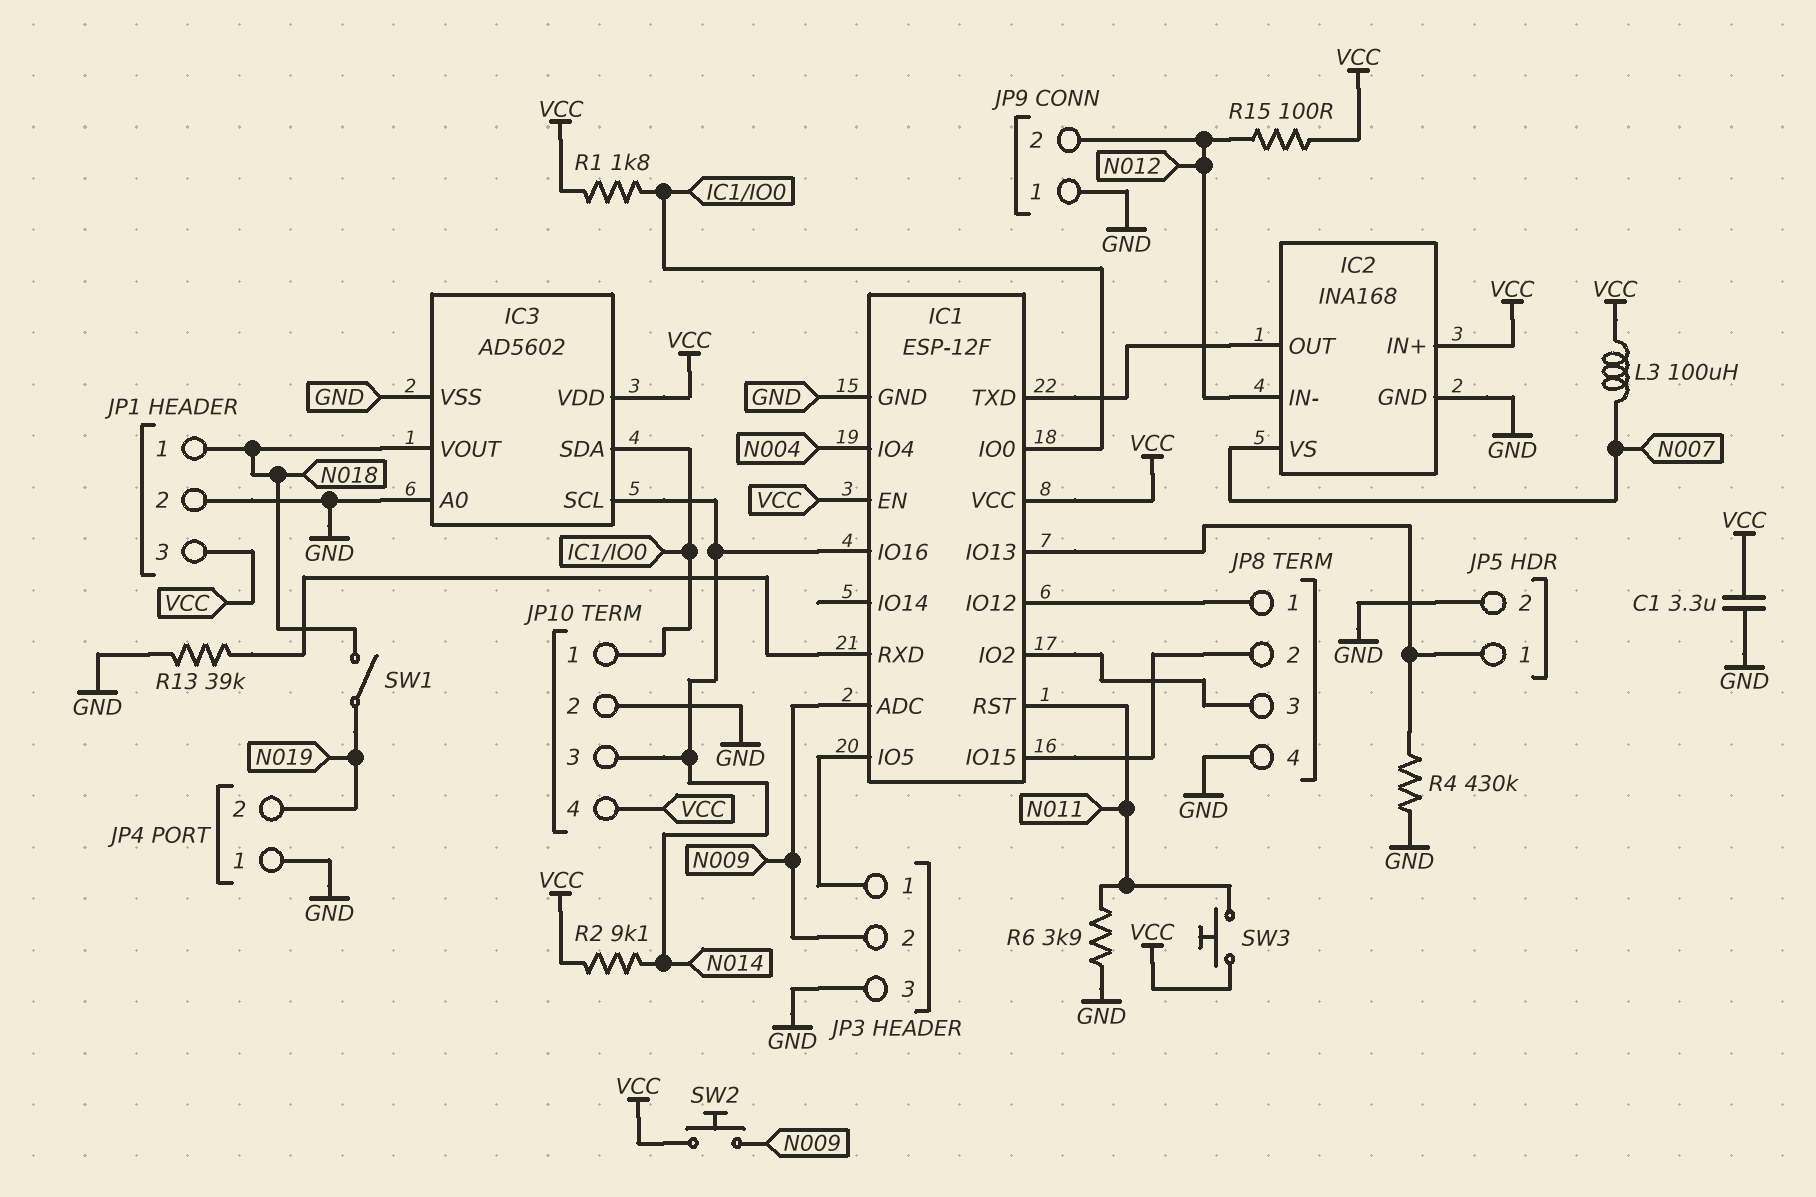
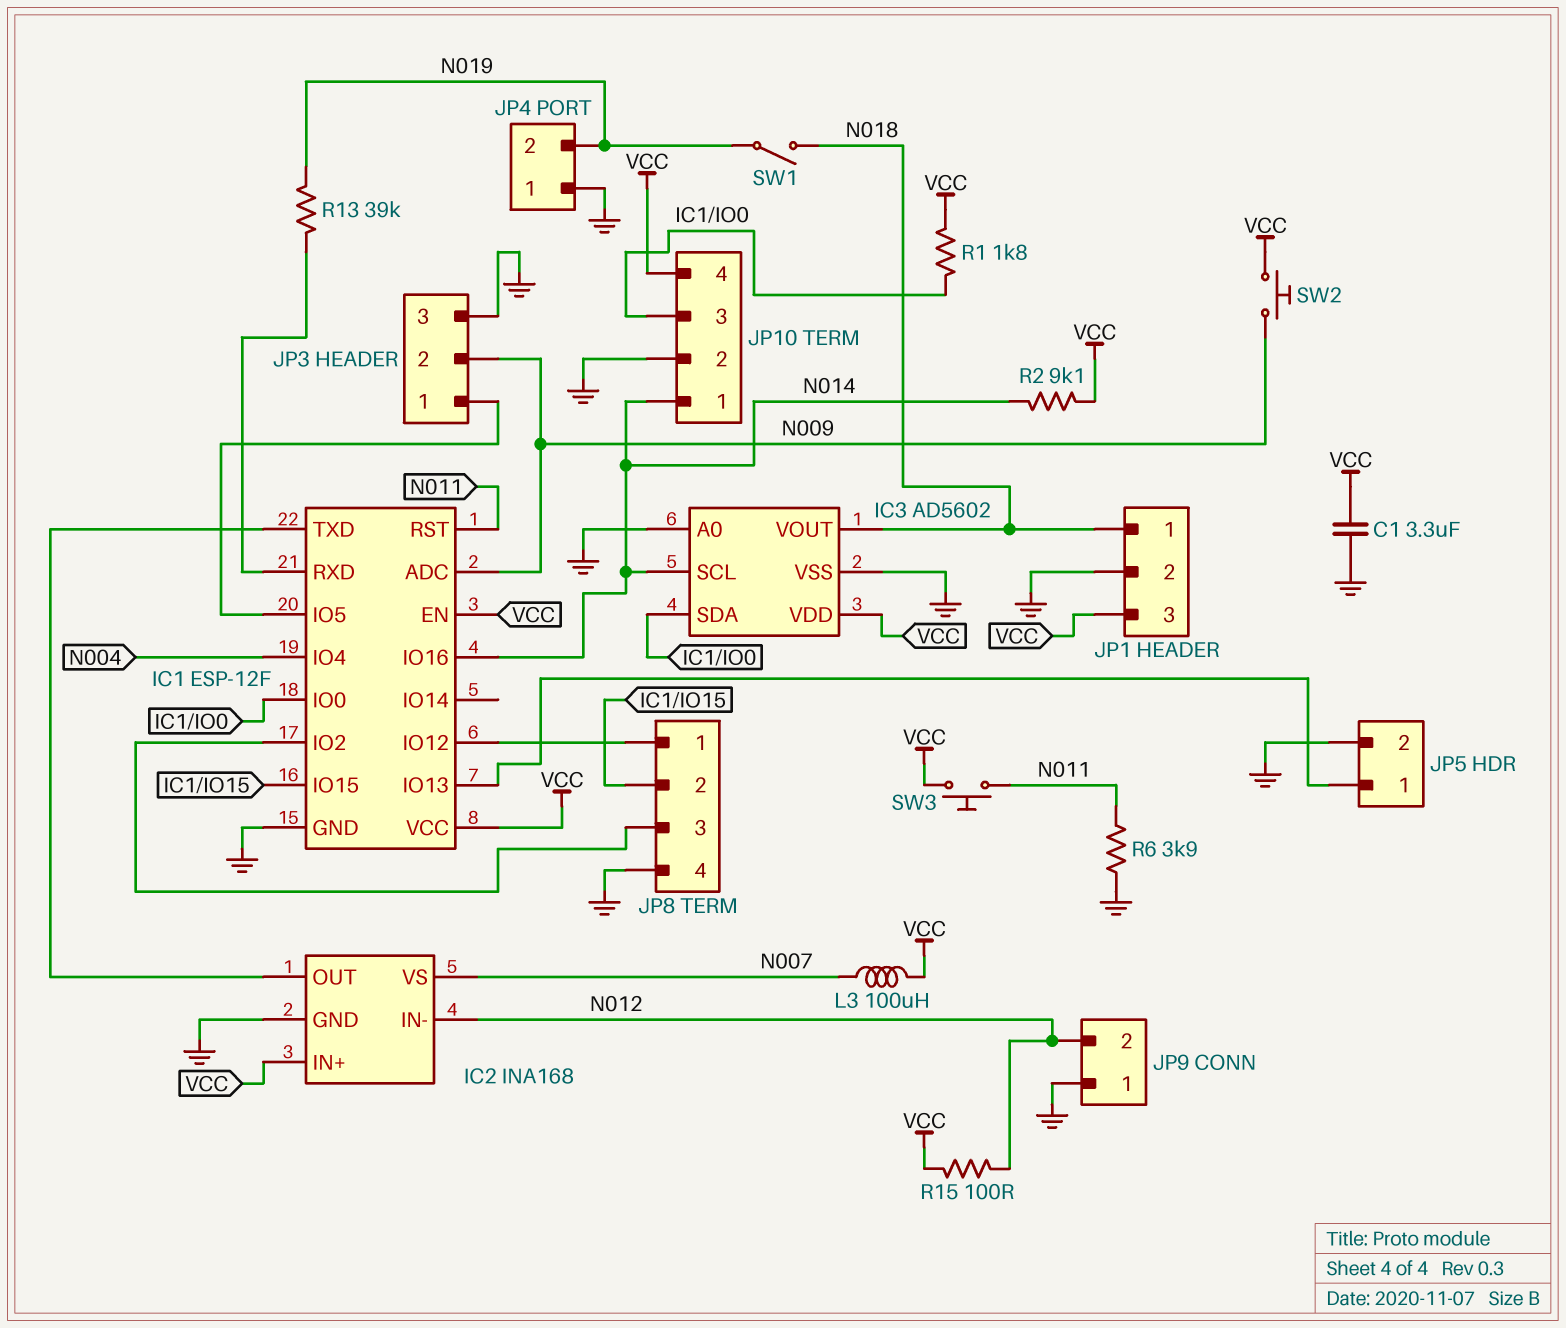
JP10 pin 1: IC1/IO0 -> N014
JP10 pin 3: N014 -> IC1/IO0
R4: 430k (GND, IC1/IO13) -> none
R13: 39k (GND, IC1/RXD) -> 39k (IC1/RXD, N019)

